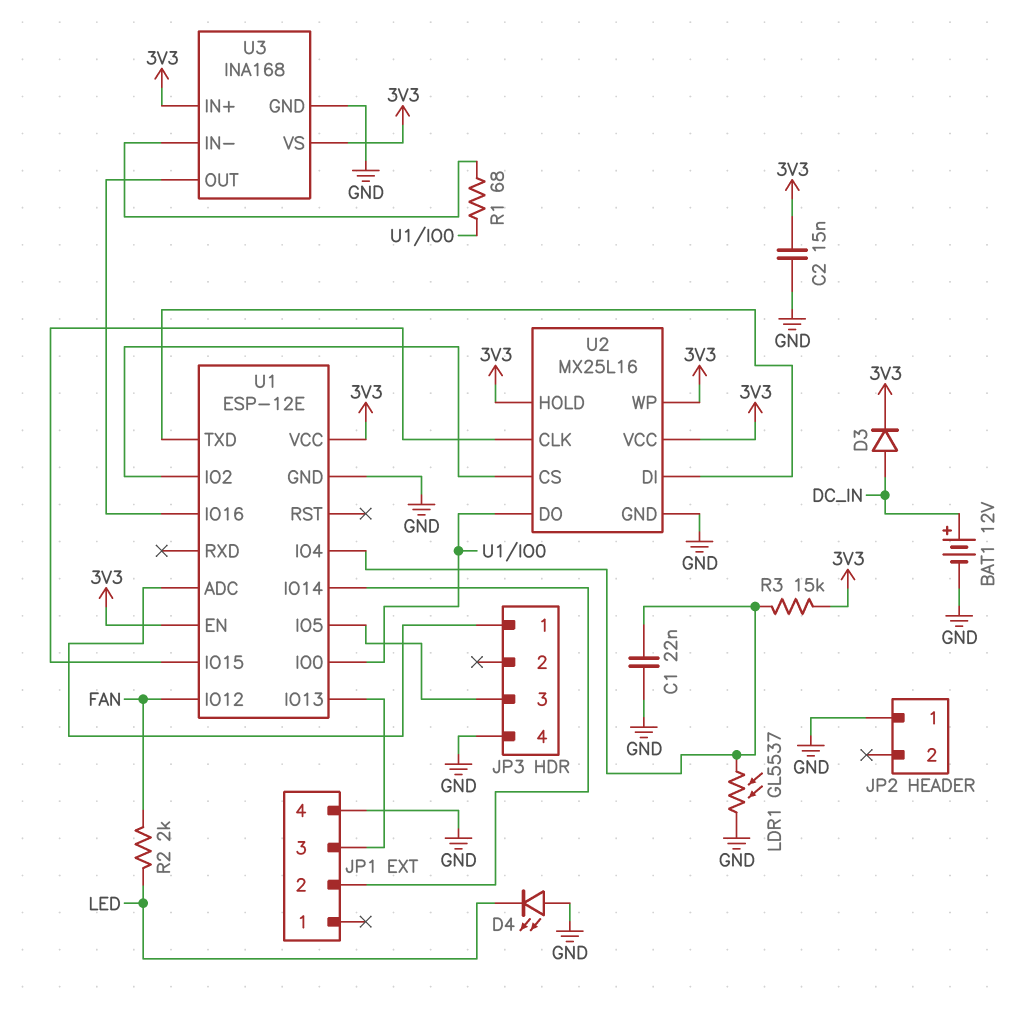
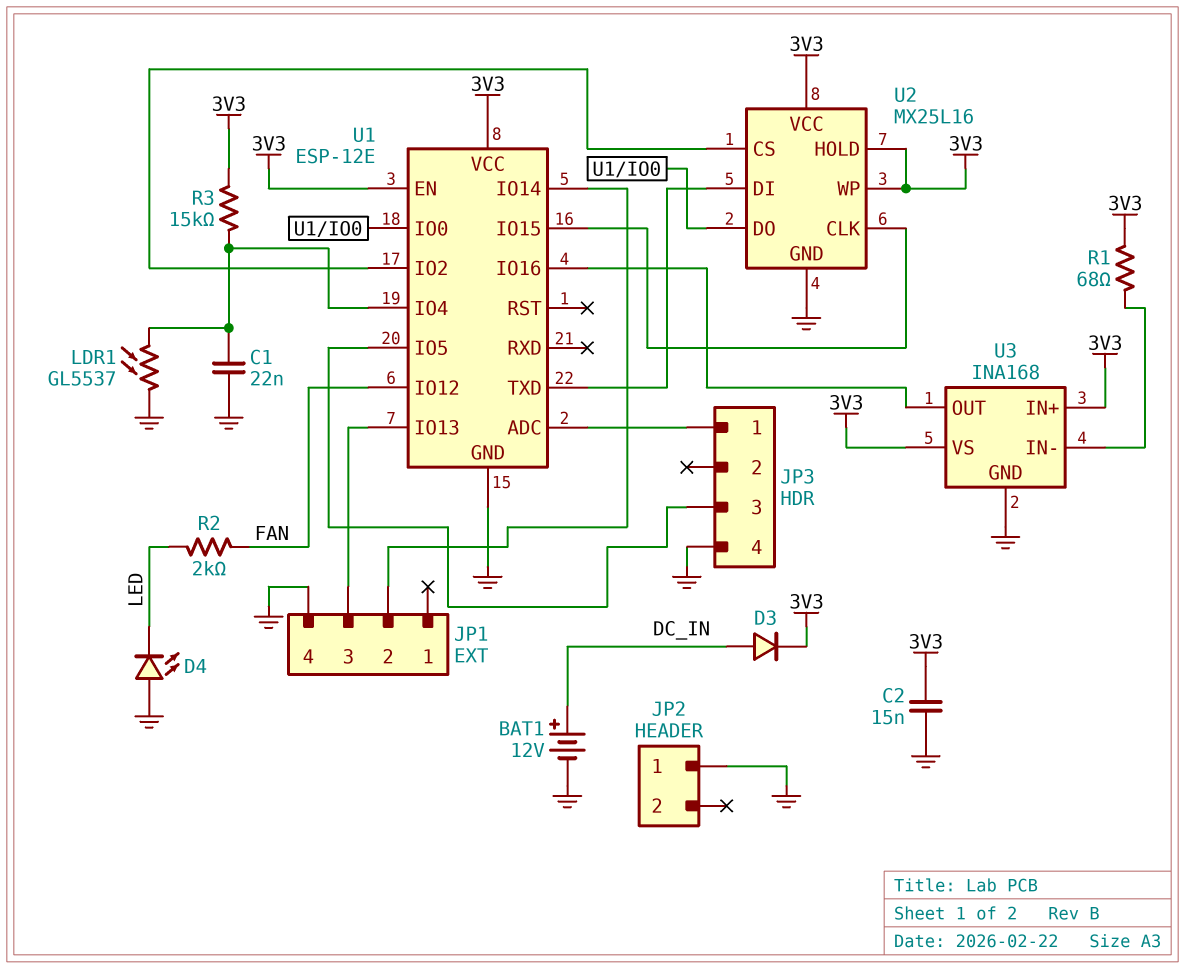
R1: 68 (U1/IO0, U3/IN-) -> 68 (3V3, U3/IN-)

